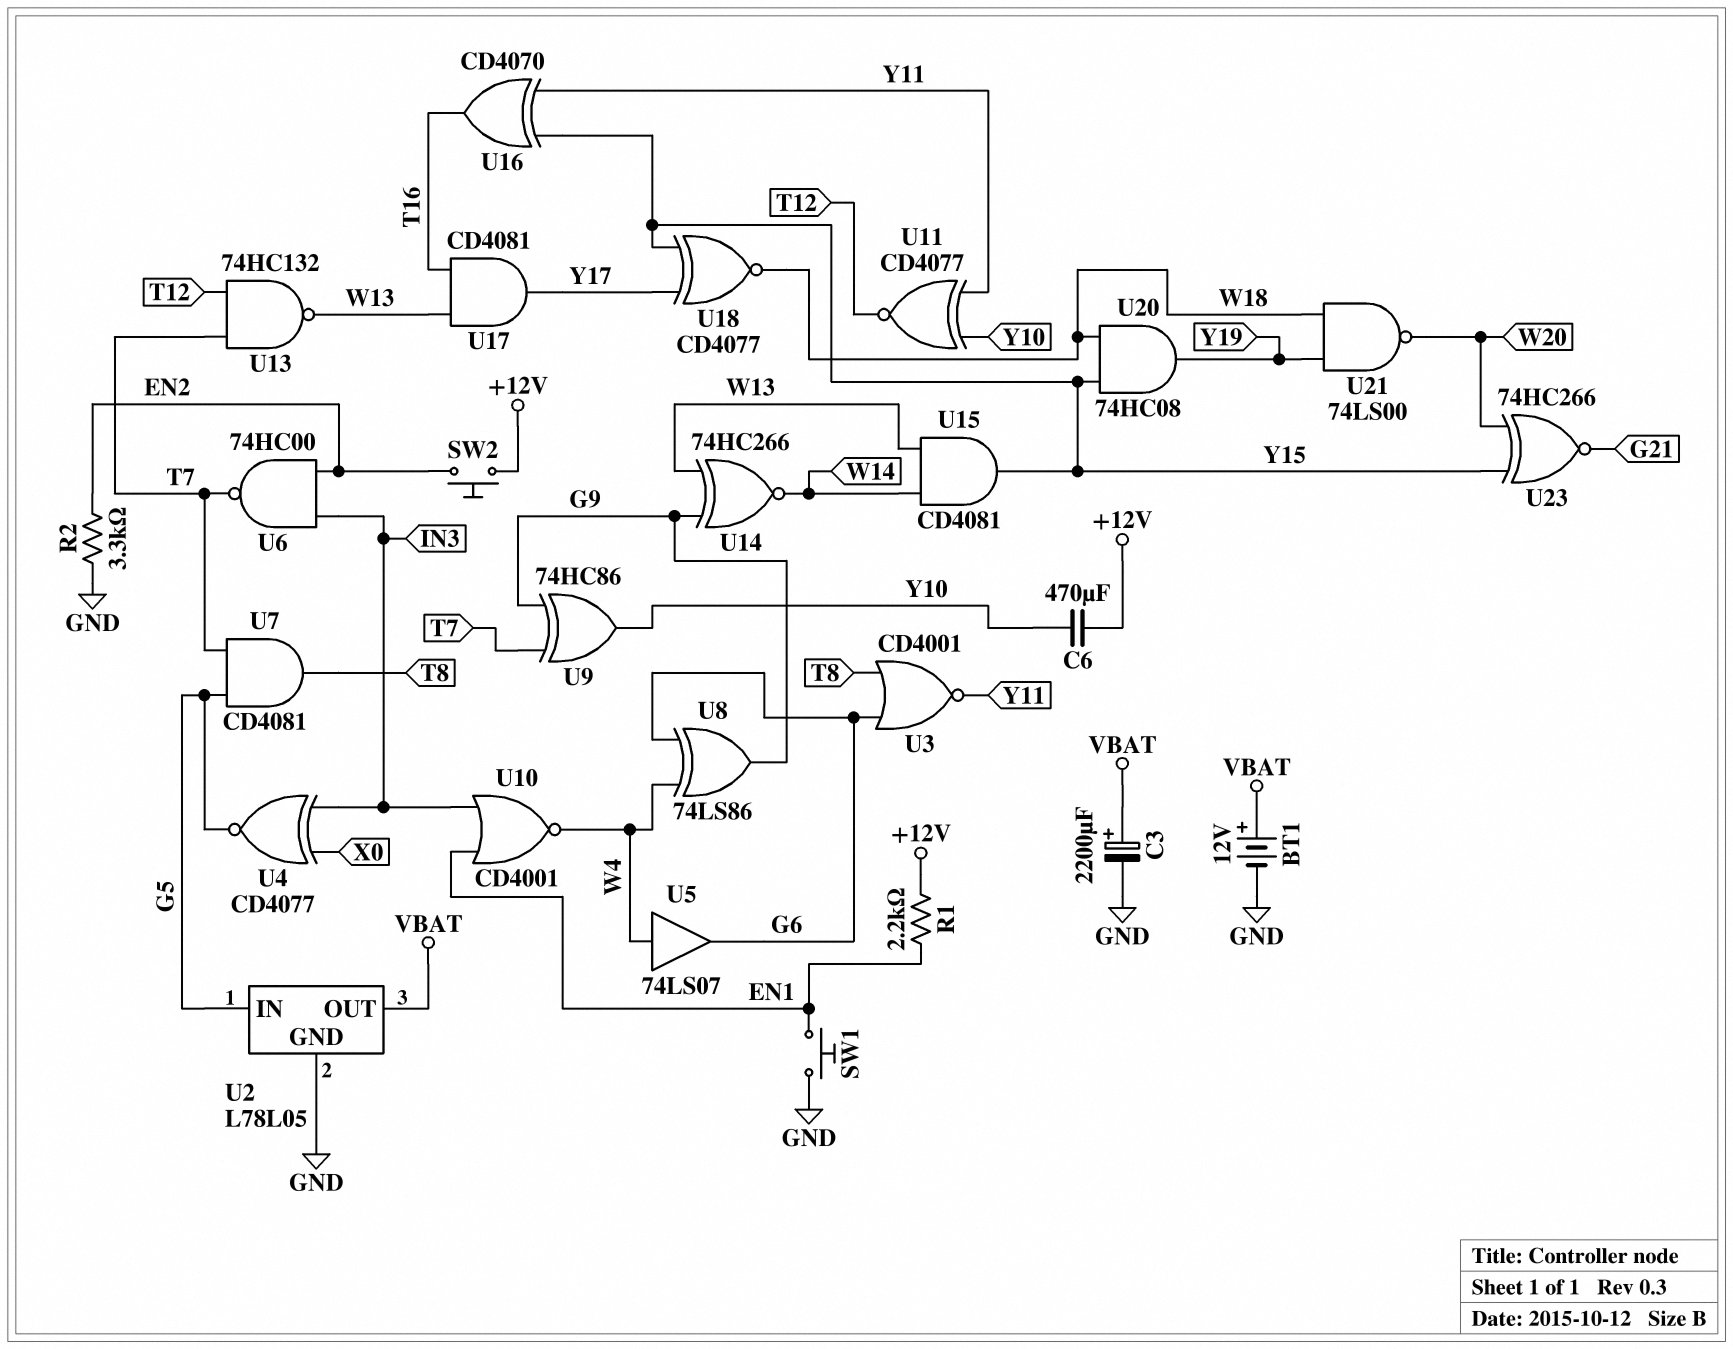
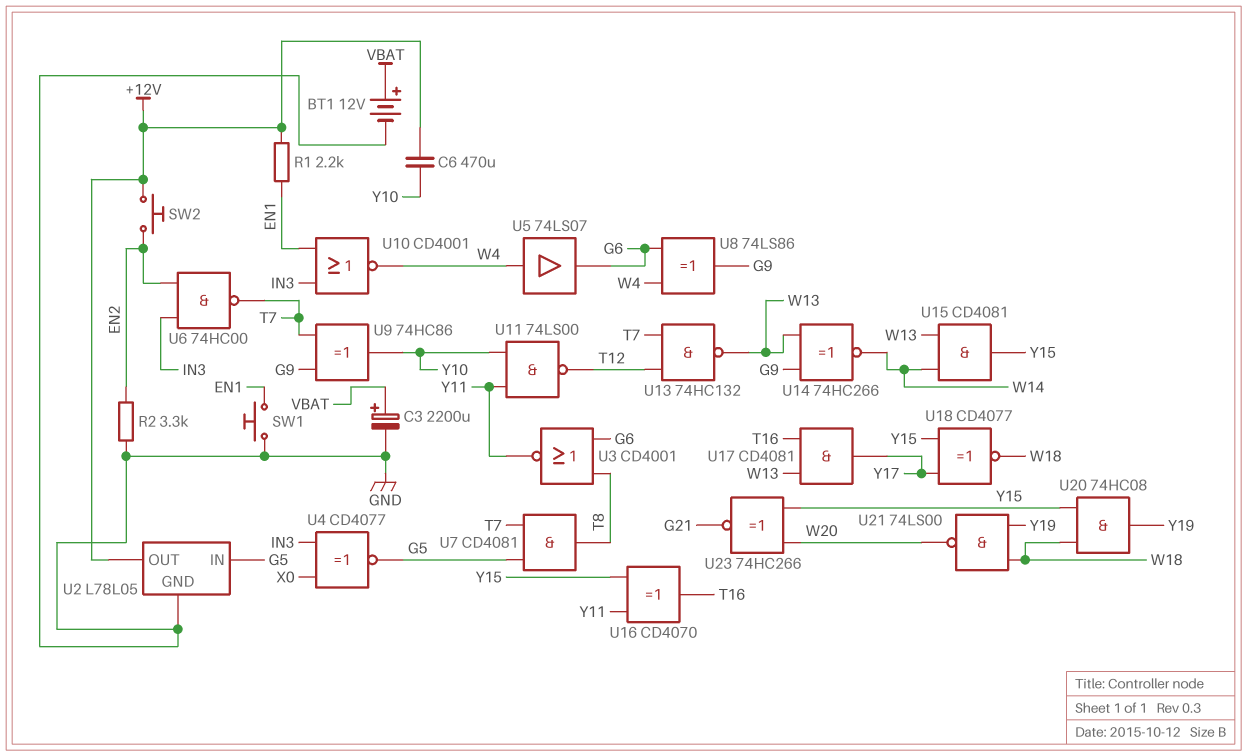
U2 pin OUT: VBAT -> +12V
U11: XNOR CD4077 (in Y10, in Y11, out T12) -> NAND 74LS00 (in Y10, in Y11, out T12)

